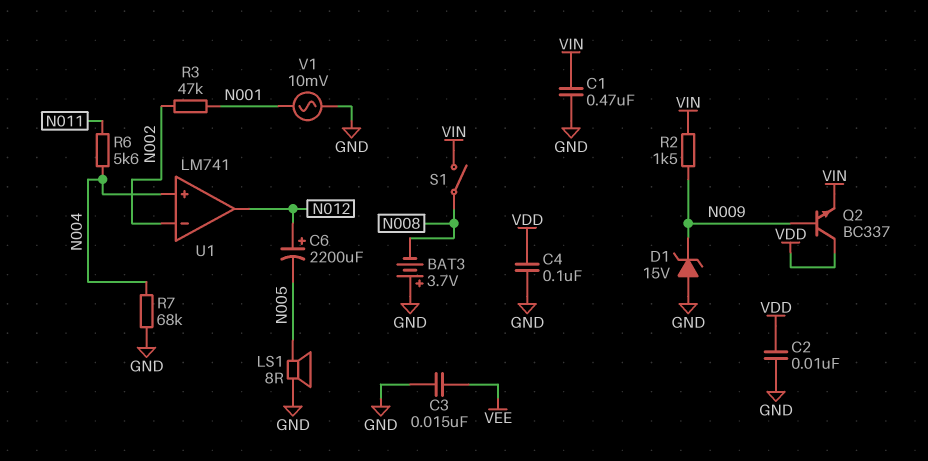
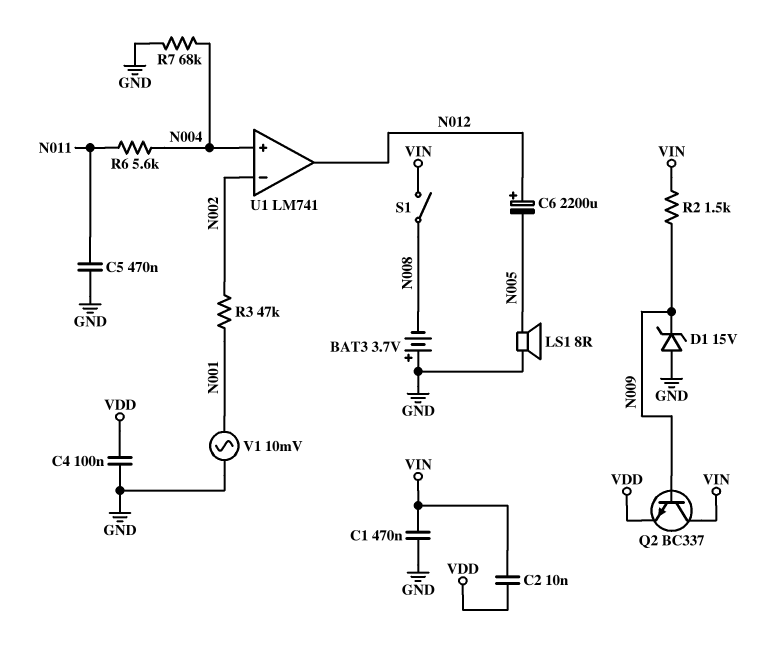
C2: 10nF (GND, VDD) -> 10nF (VDD, VIN)
C3: 15nF (GND, VEE) -> none
C5: none -> 470nF (GND, N011)
Q2: NPN BC337 (B N009, C VDD, E VIN) -> NPN BC337 (B N009, C VIN, E VDD)

